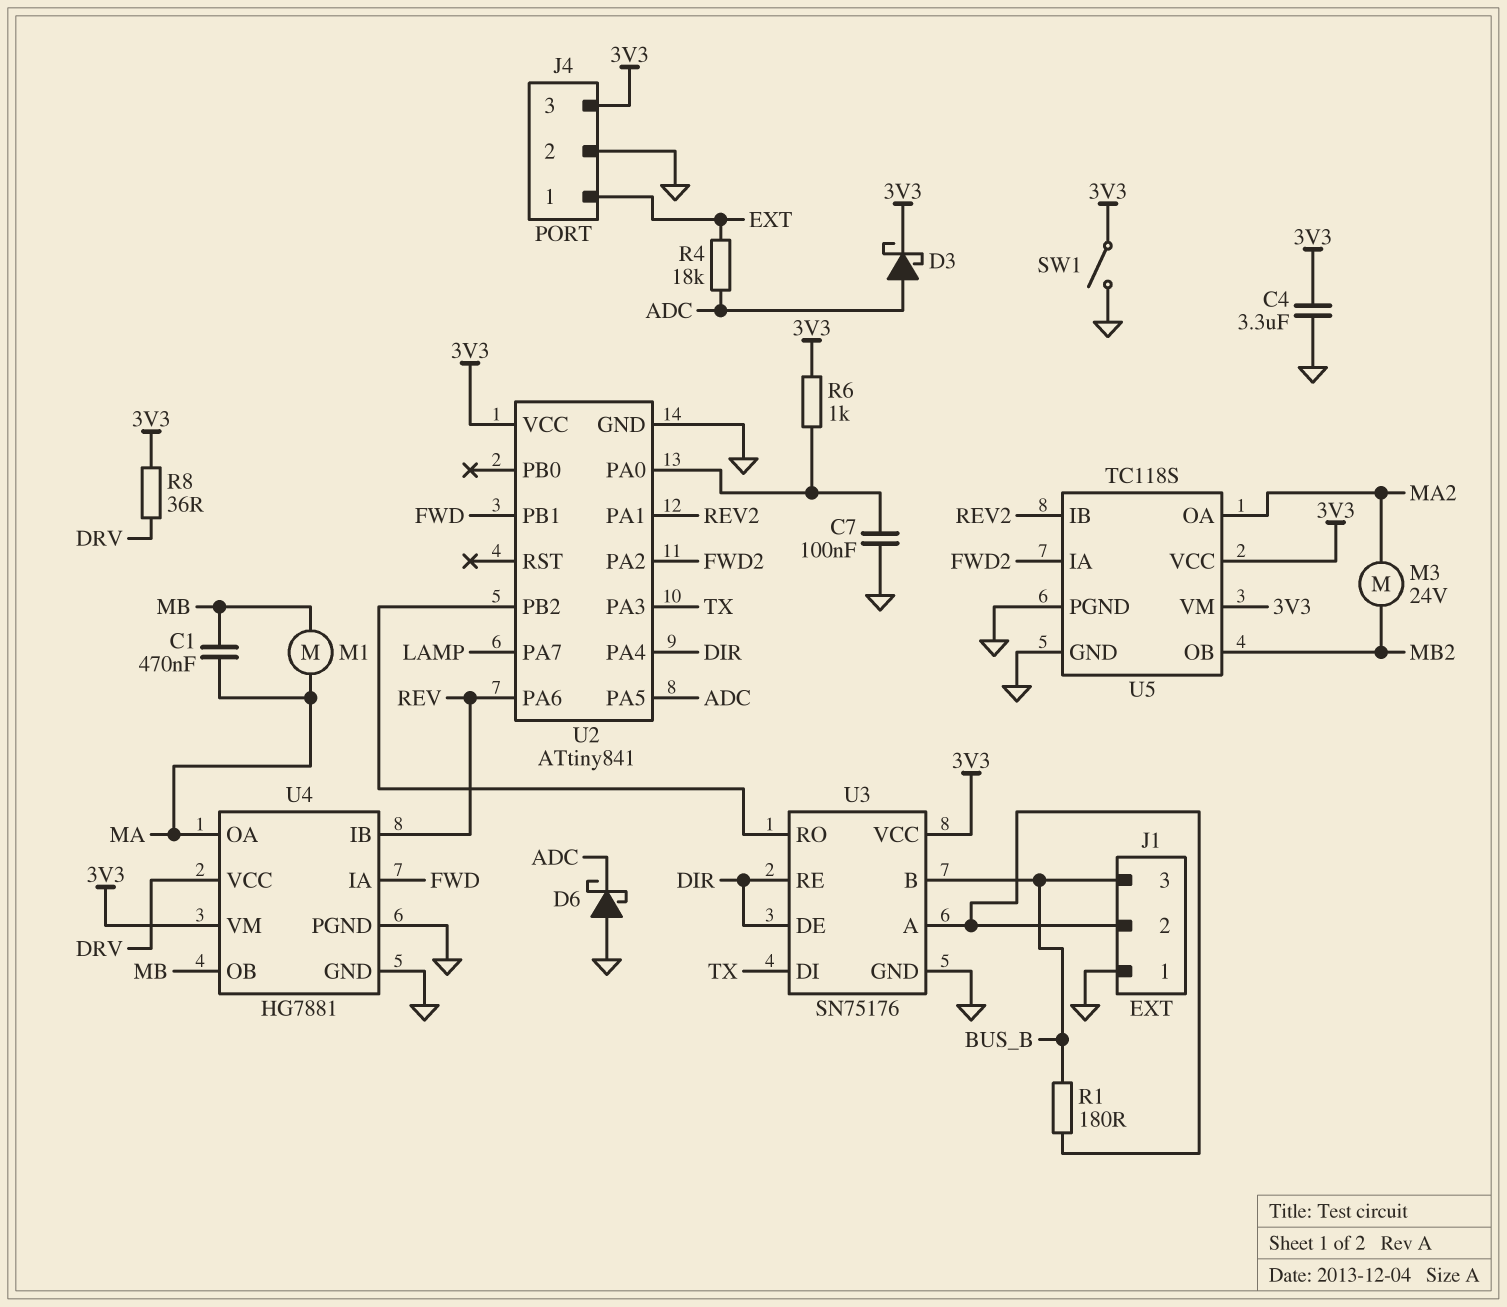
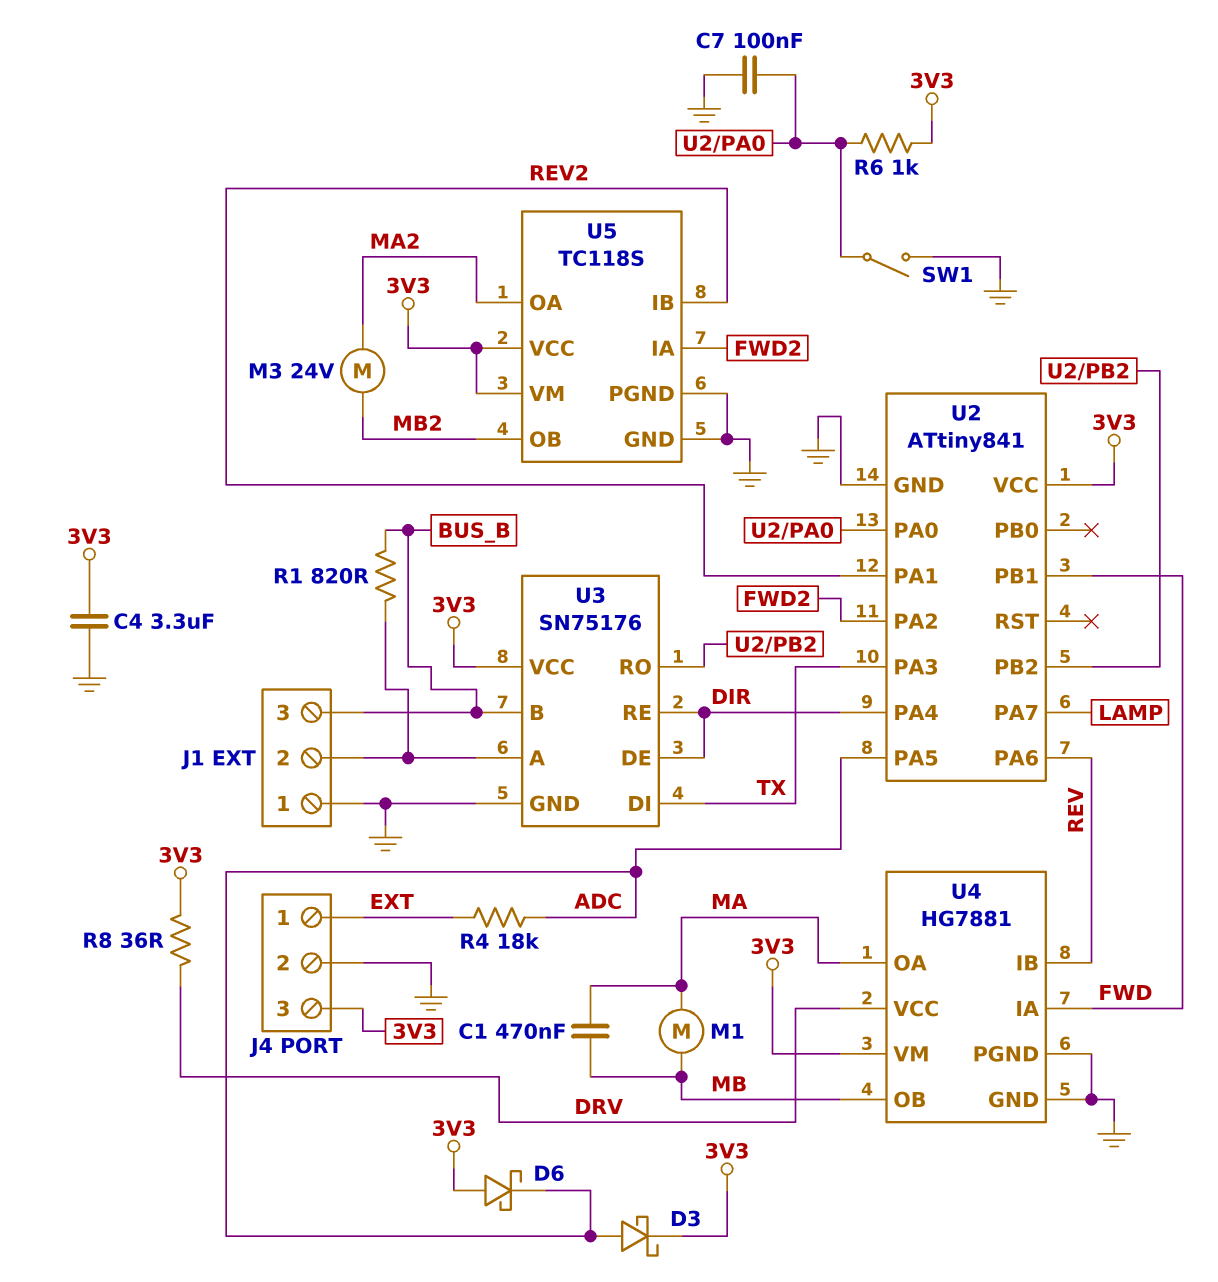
D6: schottky (A GND, K ADC) -> schottky (A 3V3, K ADC)
R1: 180 (BUS_B, J1/2) -> 820 (BUS_B, J1/2)
SW1: switch (3V3, GND) -> switch (GND, U2/PA0)

